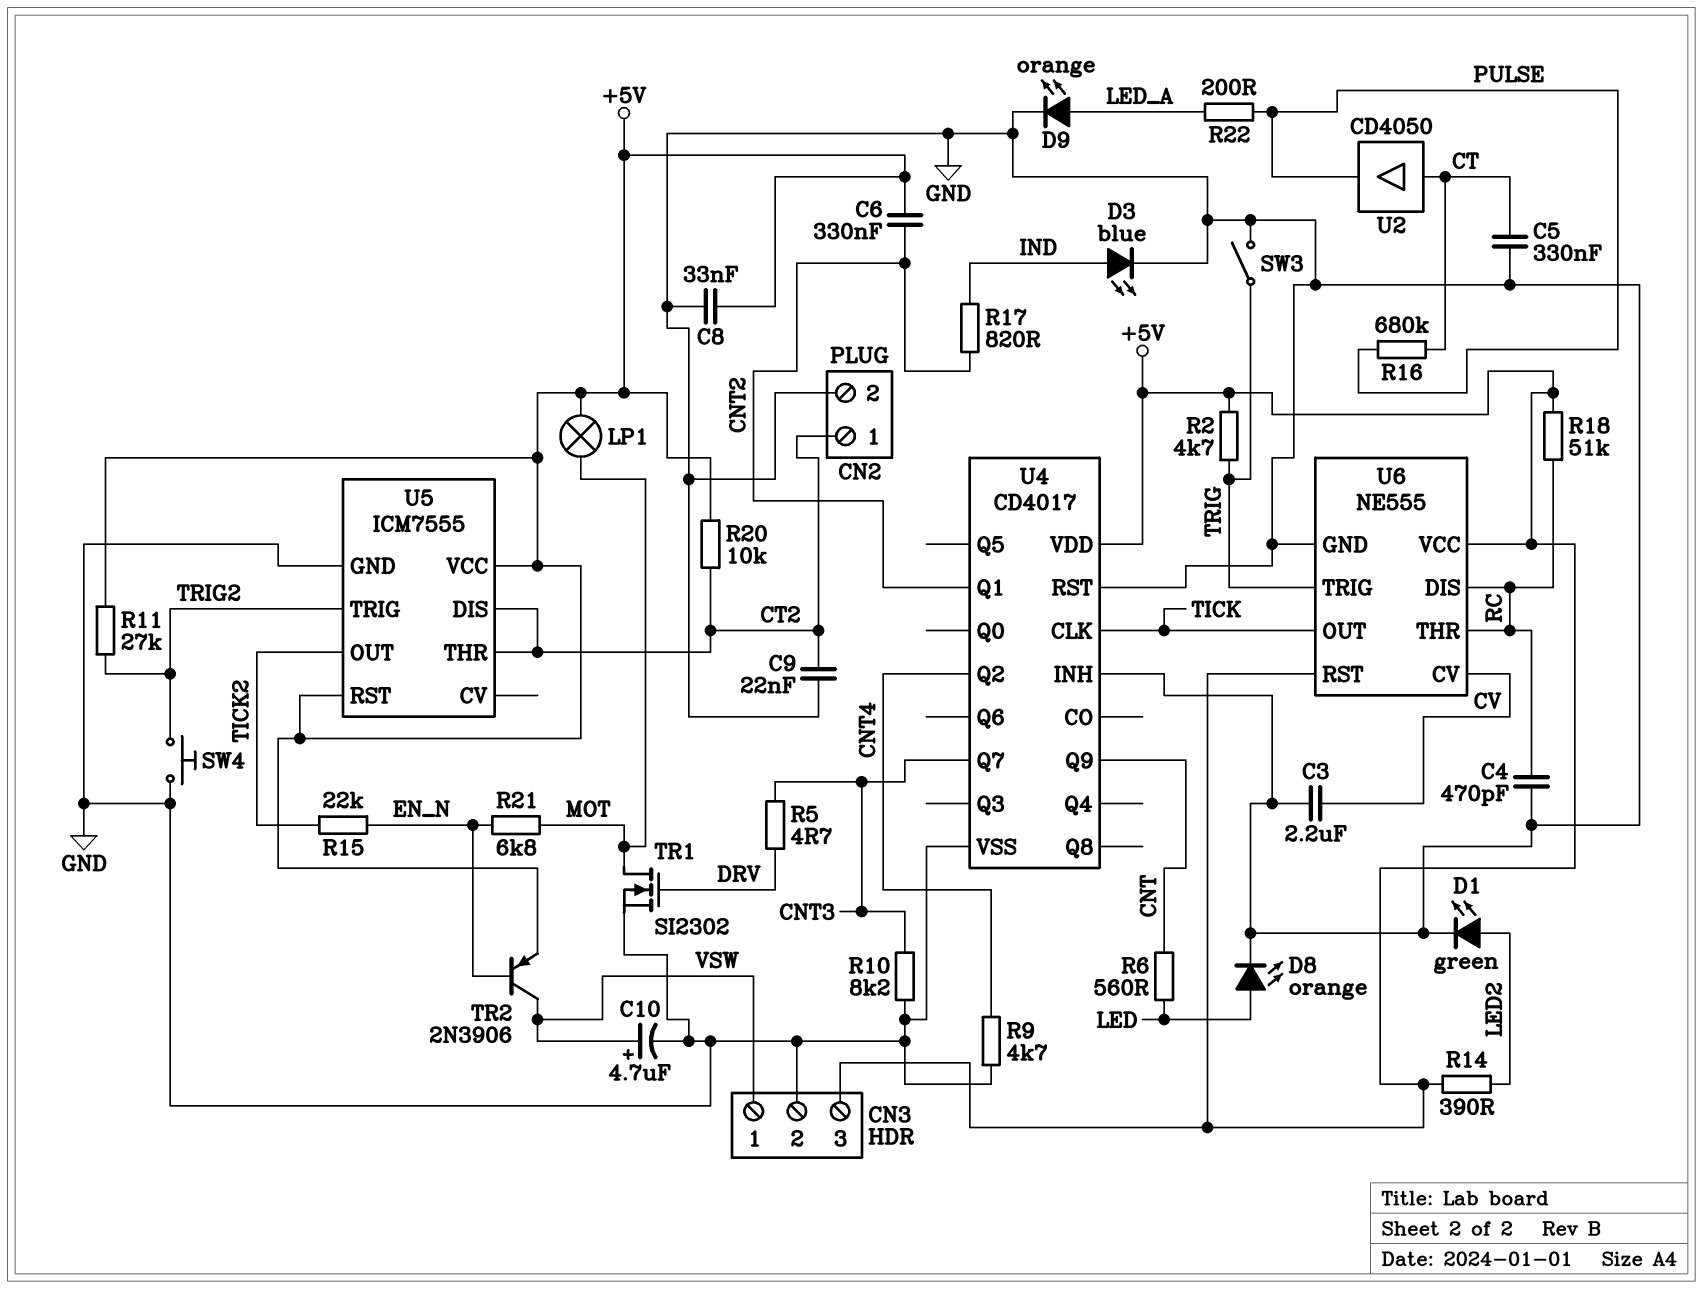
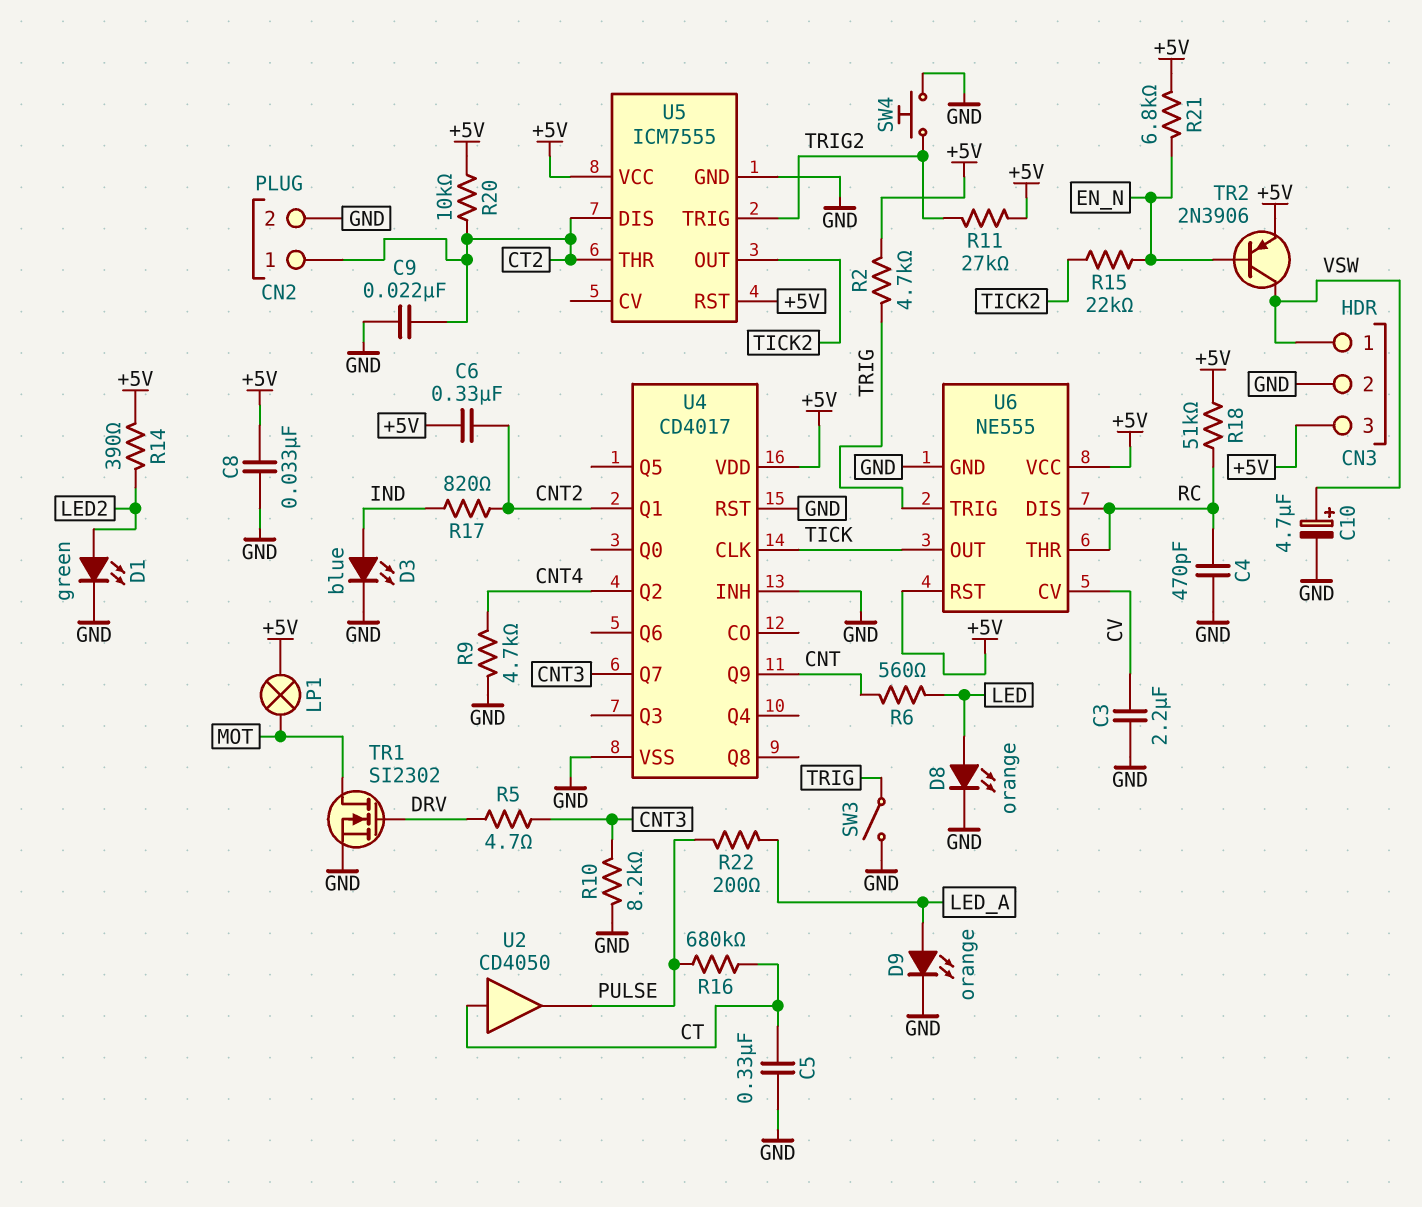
R21: 6.8k (EN_N, MOT) -> 6.8k (+5V, EN_N)

